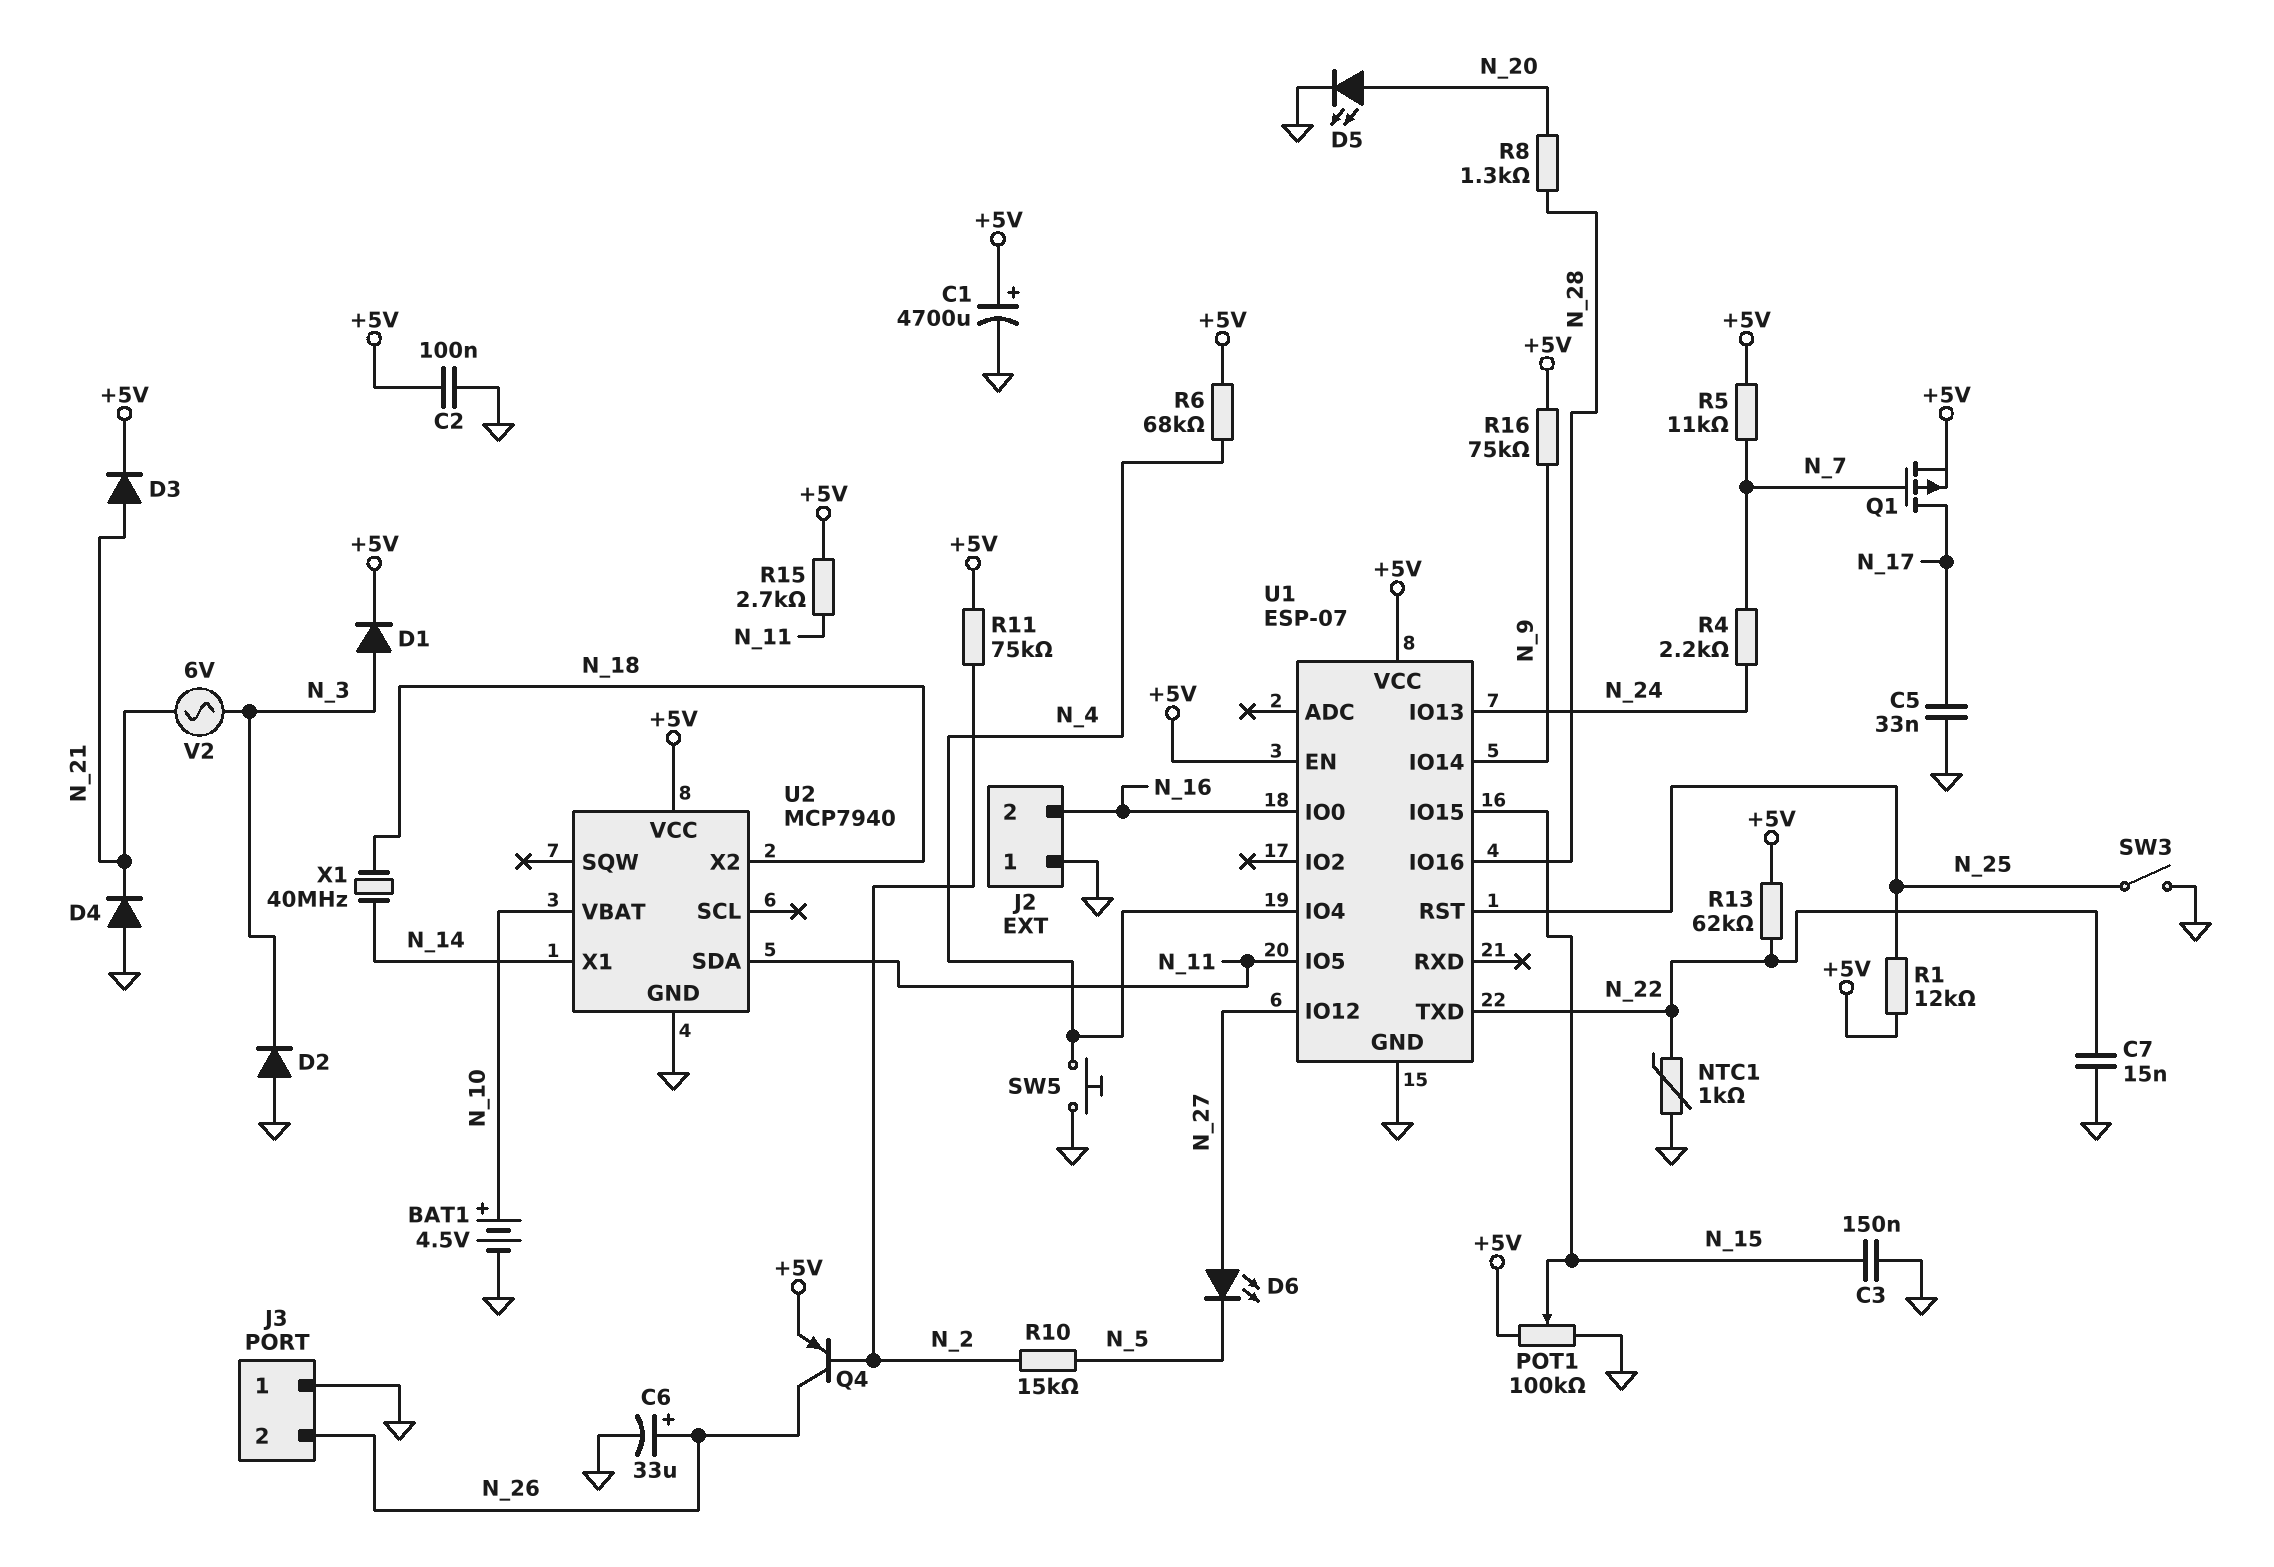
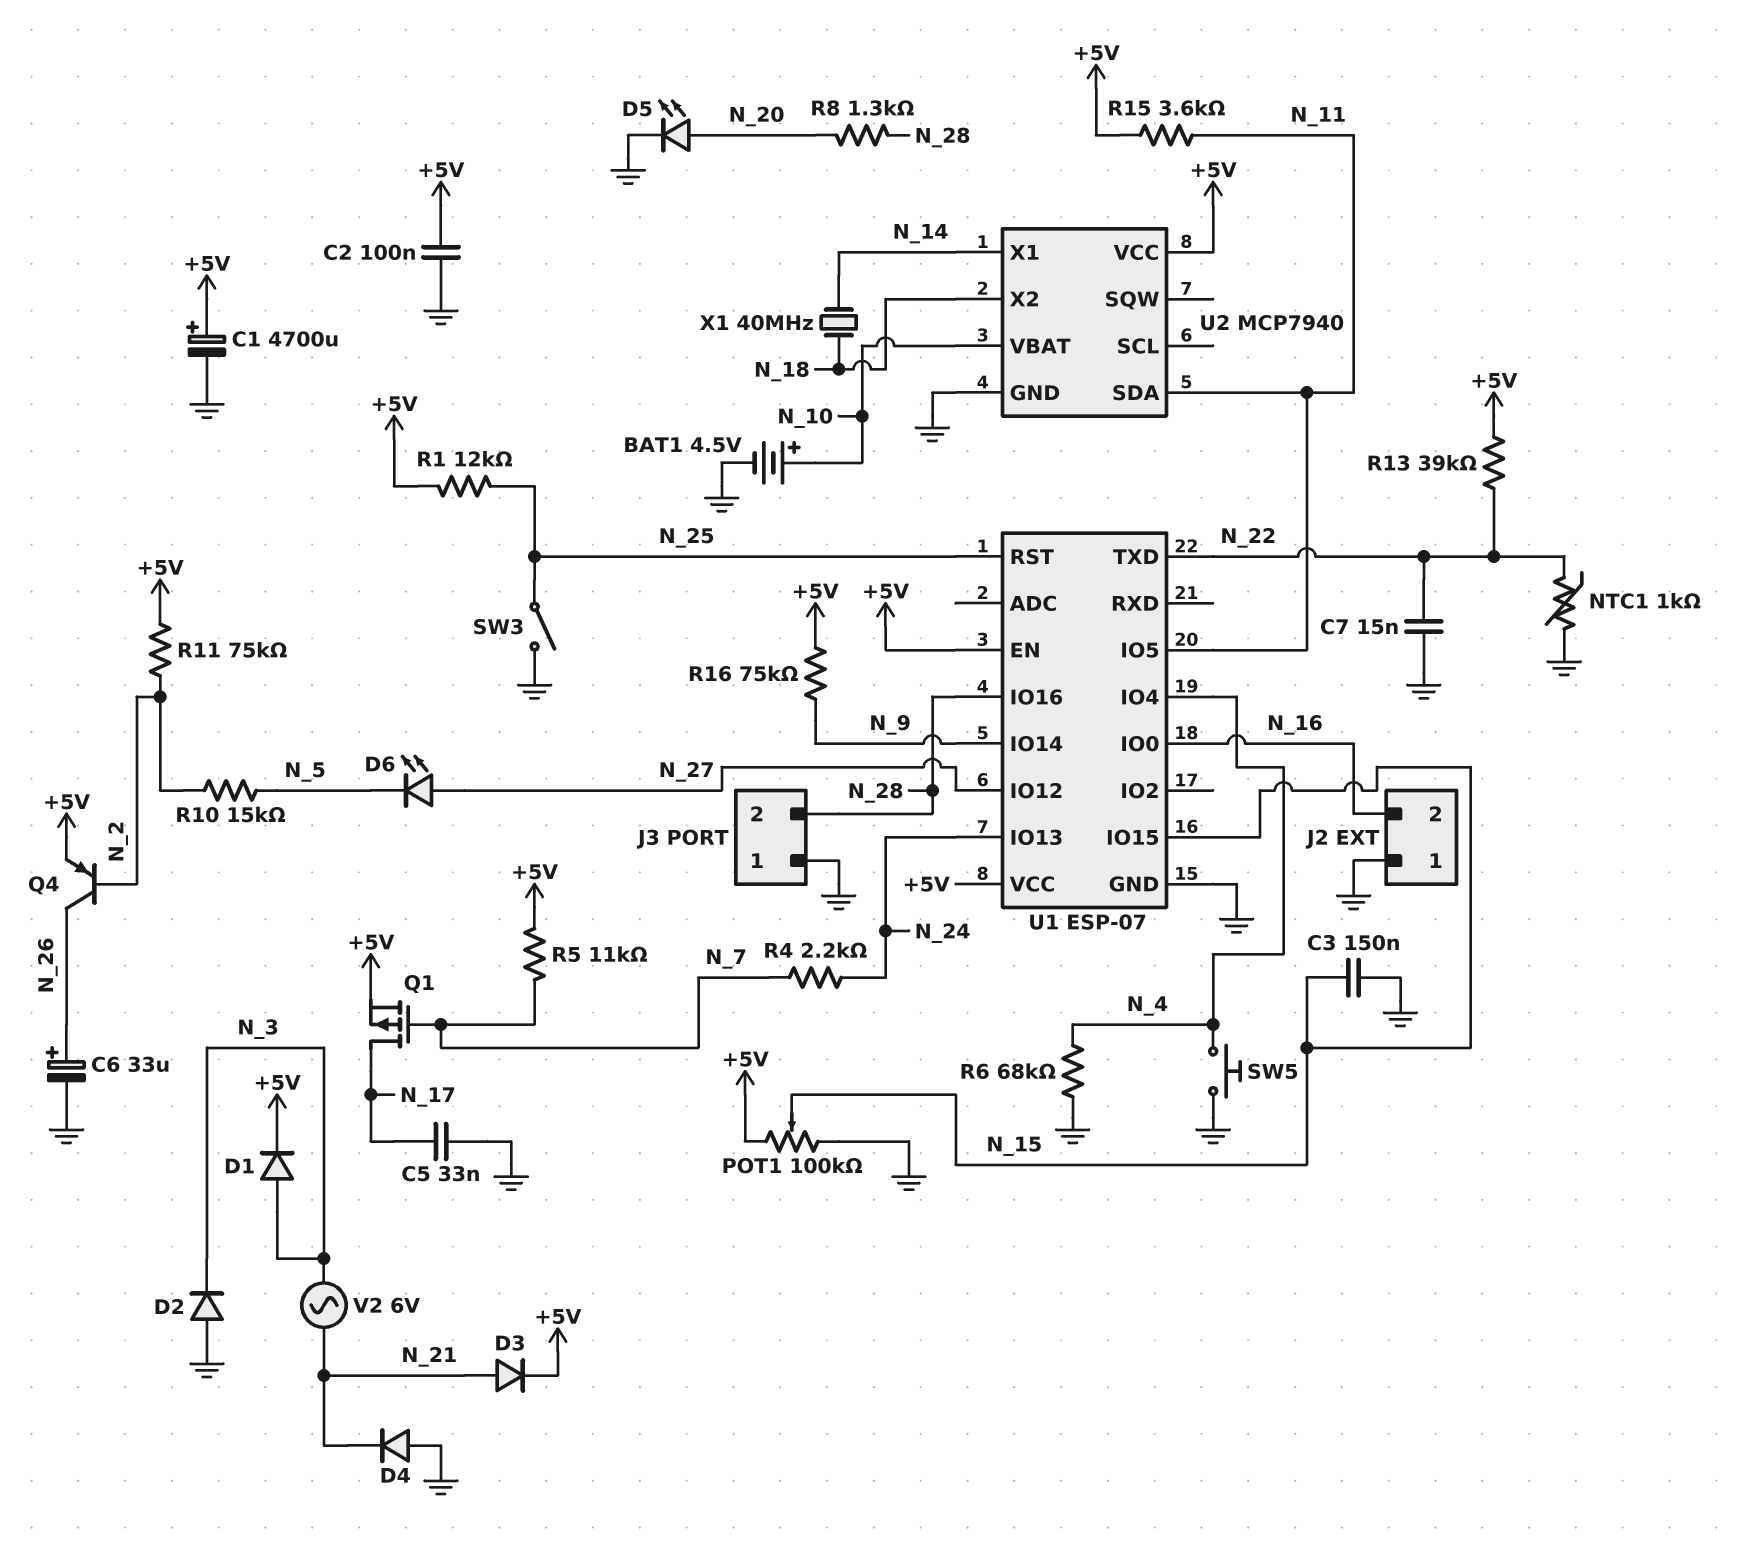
J3 pin 2: N_26 -> N_28
R6: 68k (+5V, N_4) -> 68k (GND, N_4)
R13: 62k (+5V, N_22) -> 39k (+5V, N_22)
R15: 2.7k (+5V, N_11) -> 3.6k (+5V, N_11)

